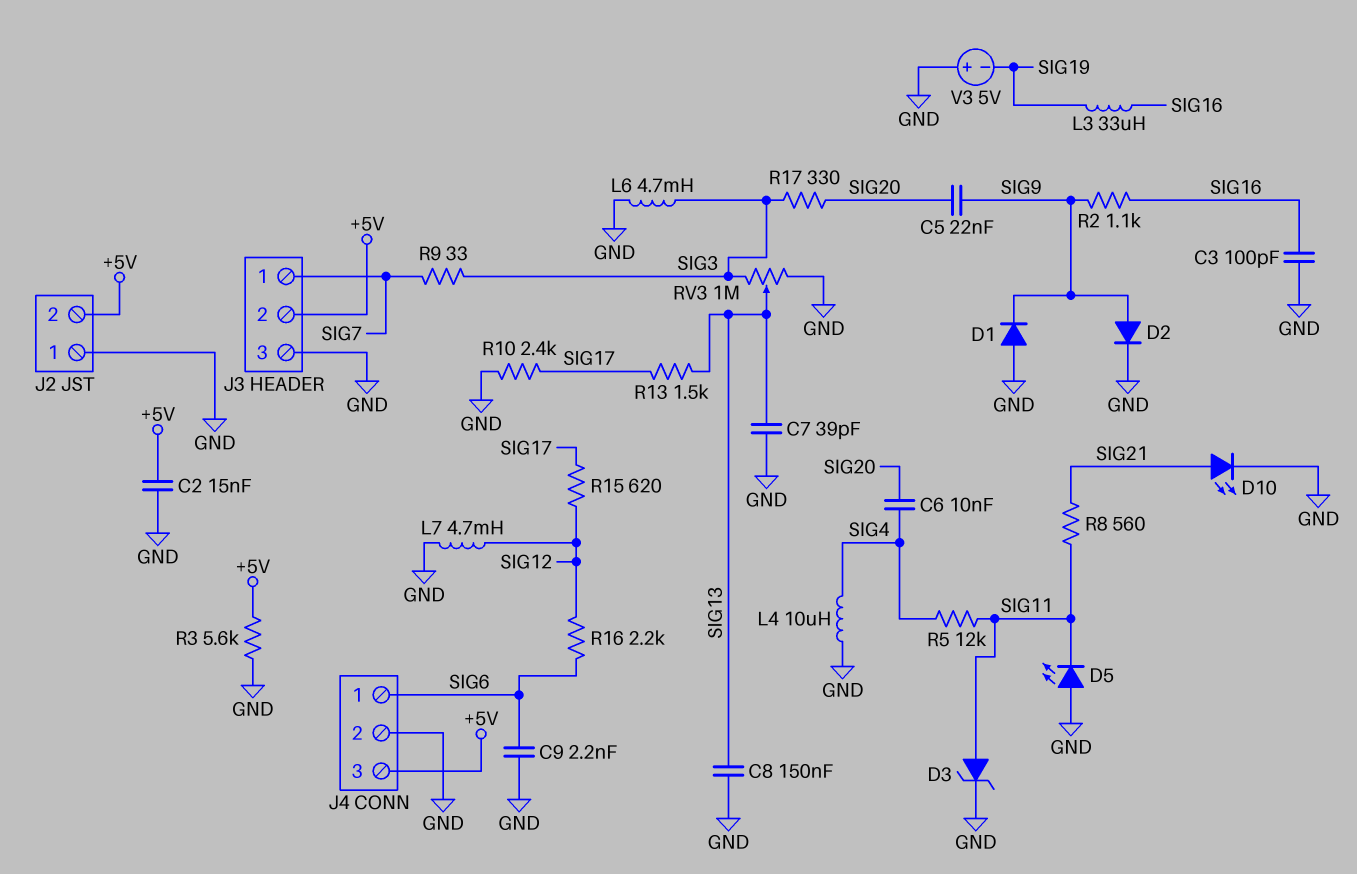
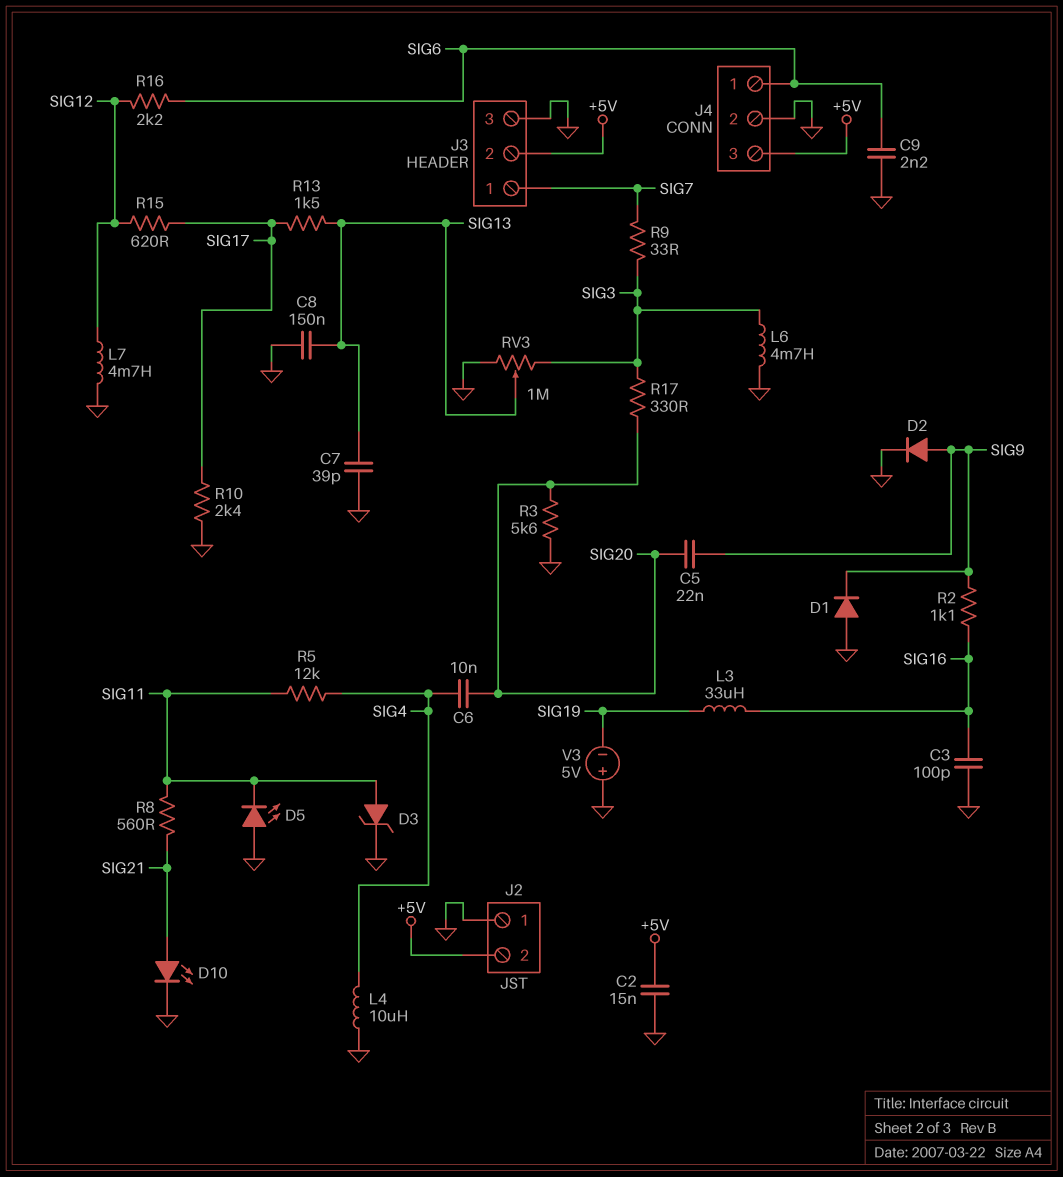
R3: 5.6k (+5V, GND) -> 5.6k (GND, SIG20)

